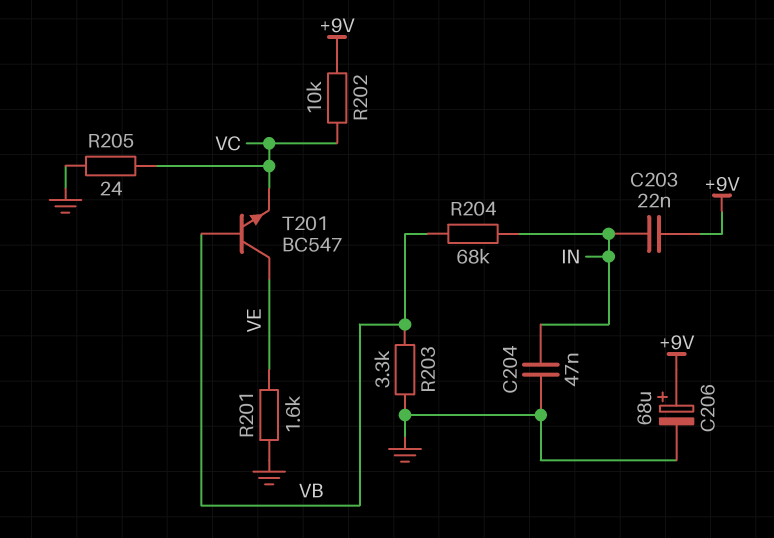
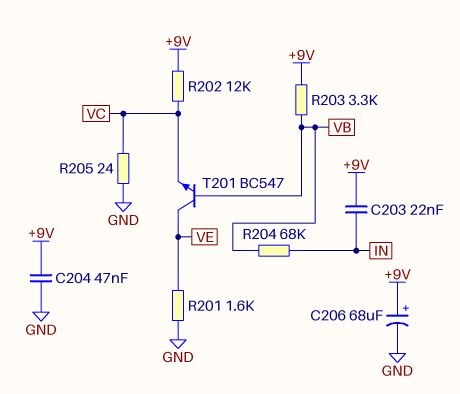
C204: 47nF (GND, IN) -> 47nF (+9V, GND)
R202: 10k (+9V, VC) -> 12k (+9V, VC)
R203: 3.3k (GND, VB) -> 3.3k (+9V, VB)

